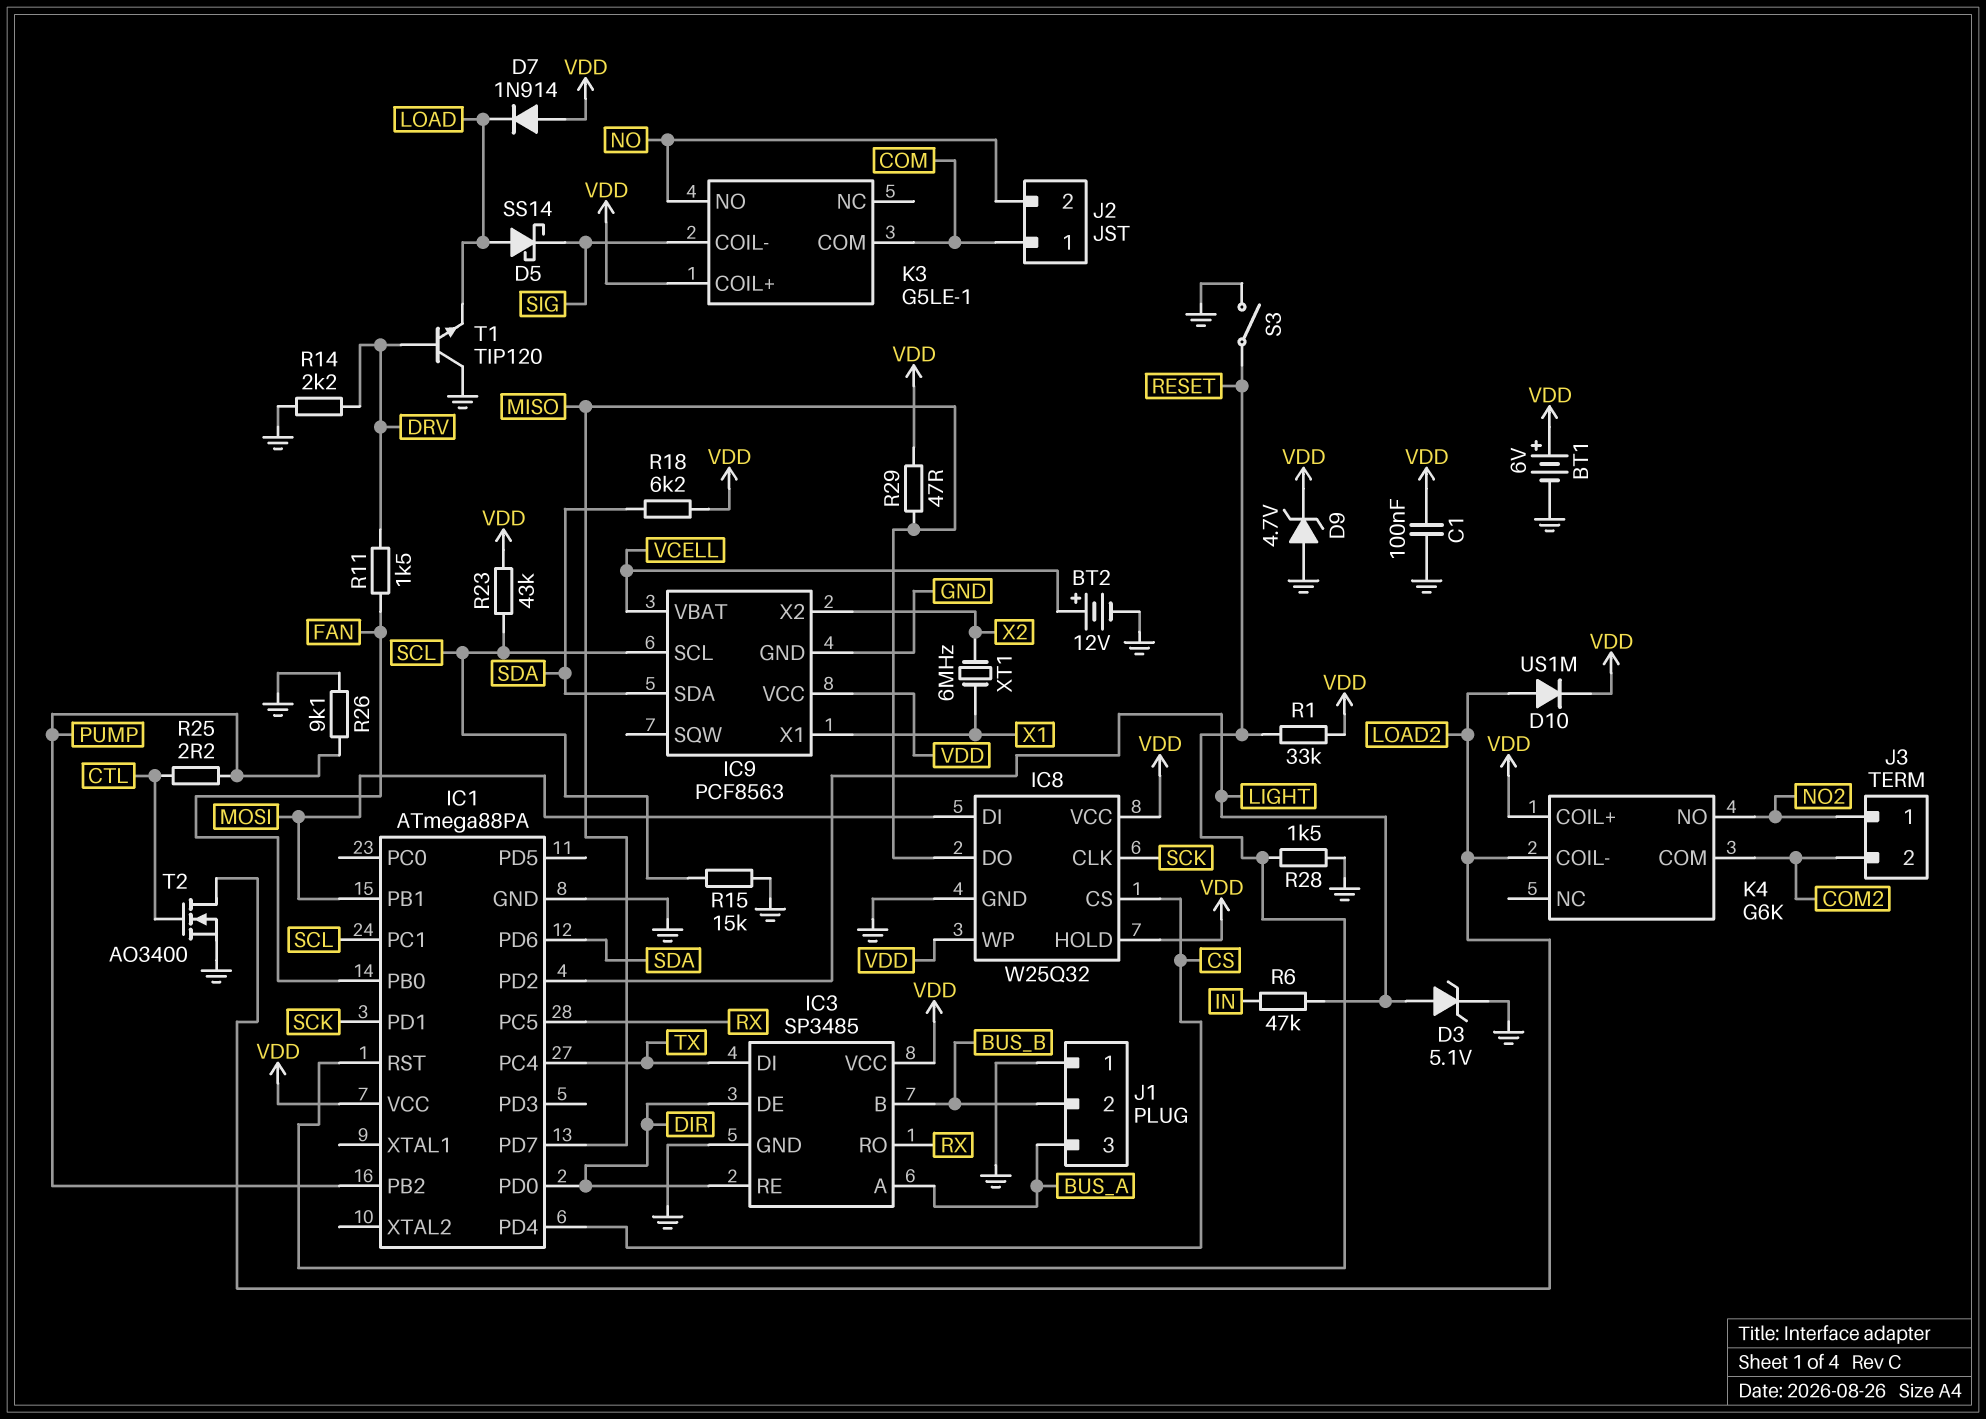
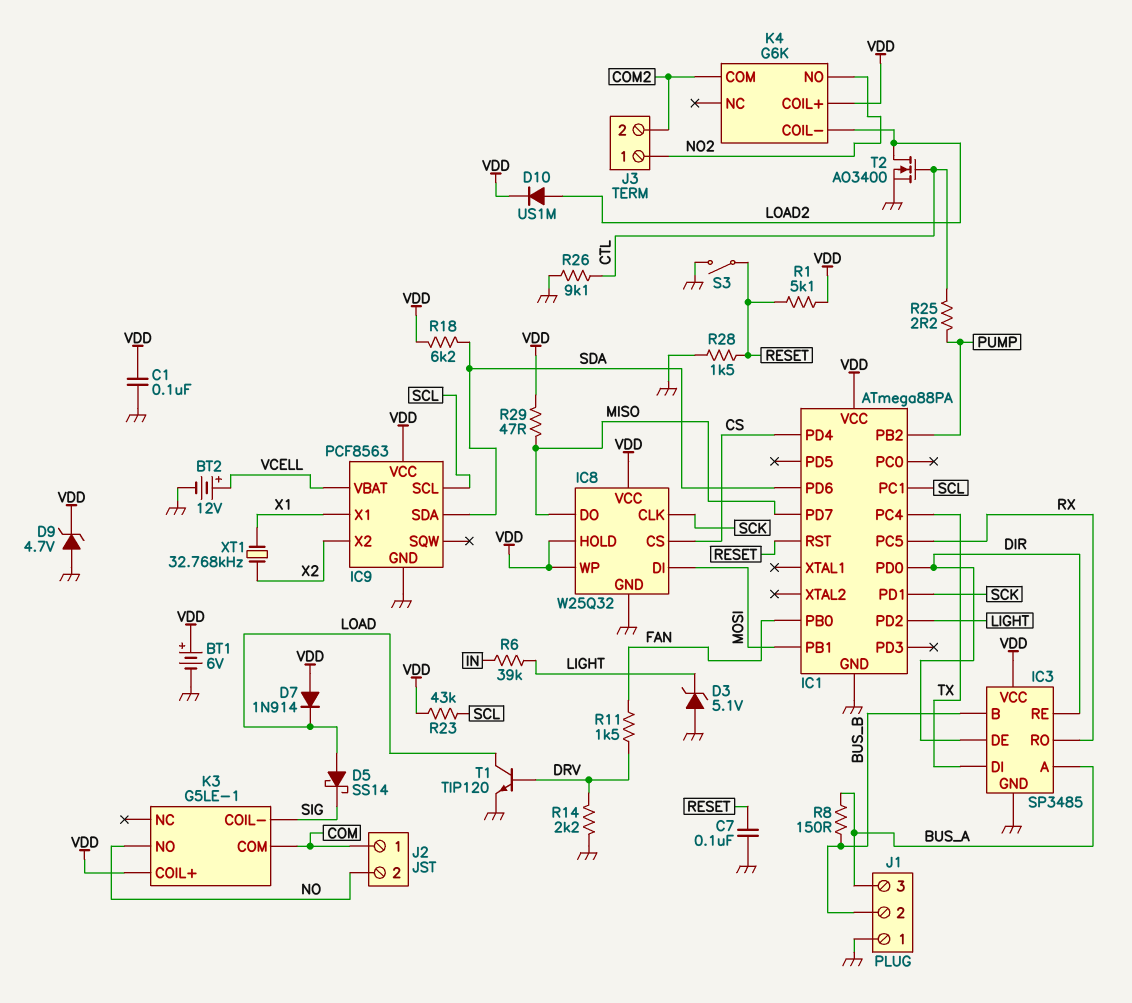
C7: none -> 100nF (GND, RESET)
D3: zener 5.1V (A LIGHT, K GND) -> zener 5.1V (A GND, K LIGHT)
R1: 33k (RESET, VDD) -> 5.1k (RESET, VDD)
R6: 47k (IN, LIGHT) -> 39k (IN, LIGHT)
R8: none -> 150 (BUS_A, BUS_B)
R15: 15k (GND, SCL) -> none
R26: 9.1k (GND, PUMP) -> 9.1k (CTL, GND)
T1: NPN TIP120 (B DRV, C GND, E LOAD) -> NPN TIP120 (B DRV, C LOAD, E GND)
XT1: 6MHz (X1, X2) -> 32.768kHz (X1, X2)

